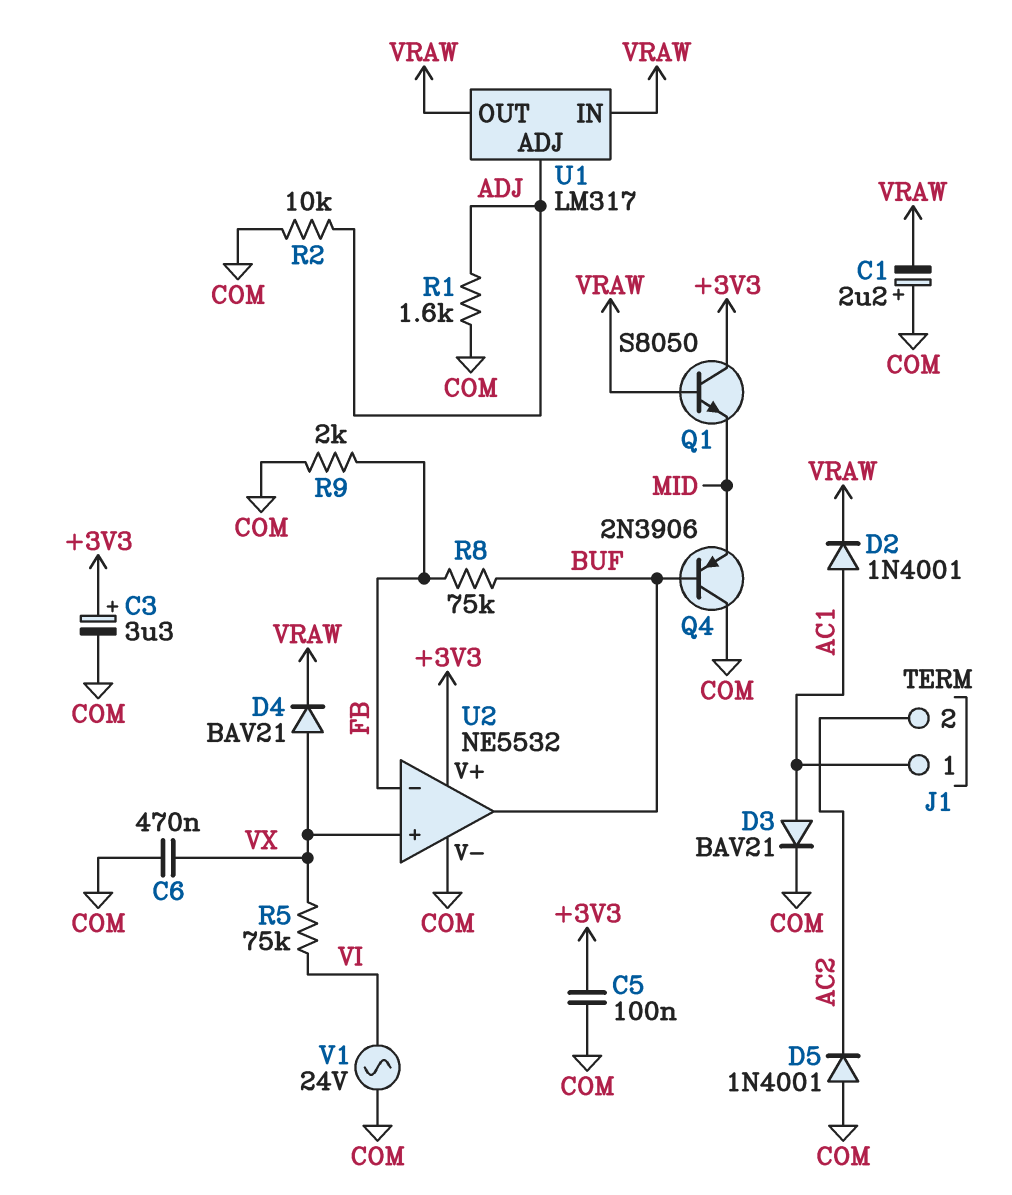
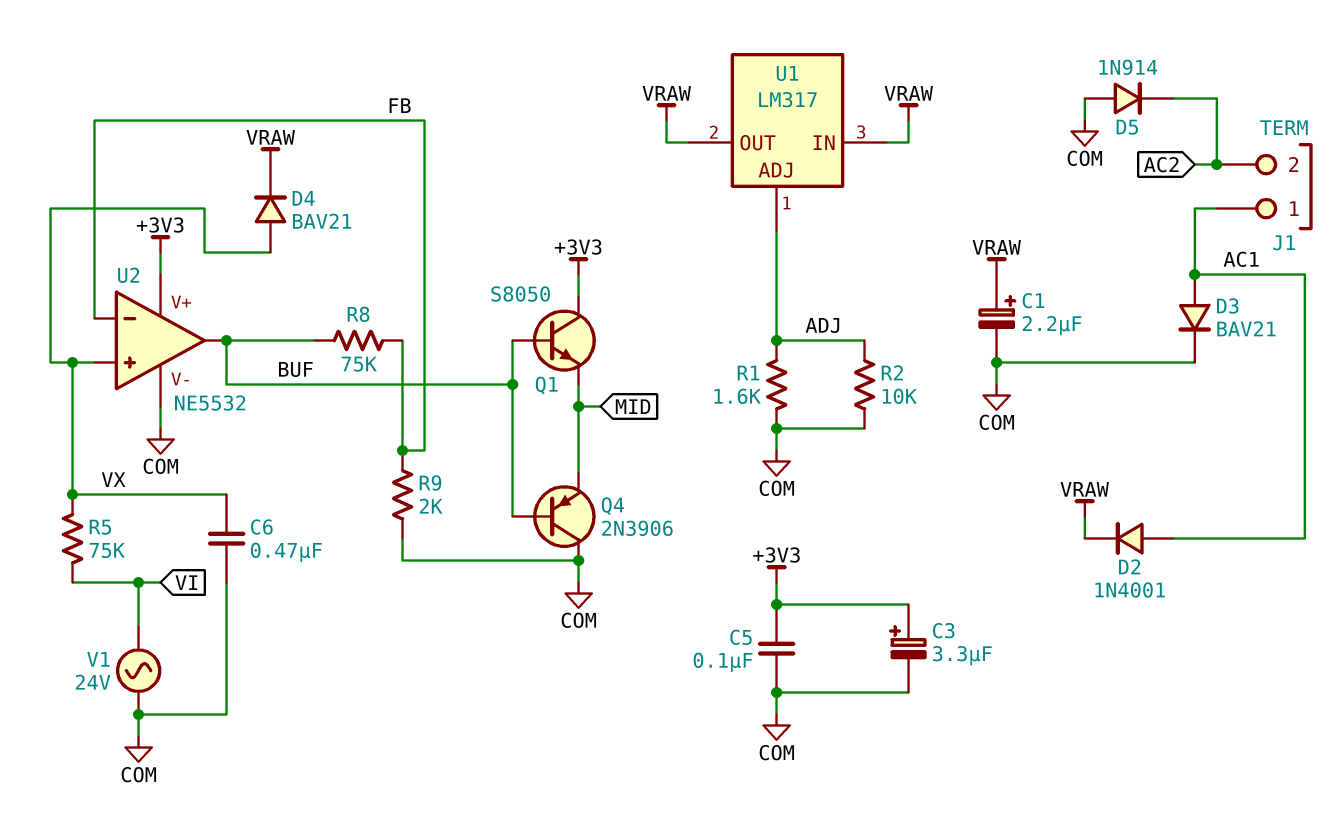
C1: 2.2uF (plus COM, minus VRAW) -> 2.2uF (plus VRAW, minus COM)
D5: diode 1N4001 (A COM, K AC2) -> diode 1N914 (A COM, K AC2)
Q1: NPN S8050 (B VRAW, C +3V3, E MID) -> NPN S8050 (B BUF, C +3V3, E MID)

